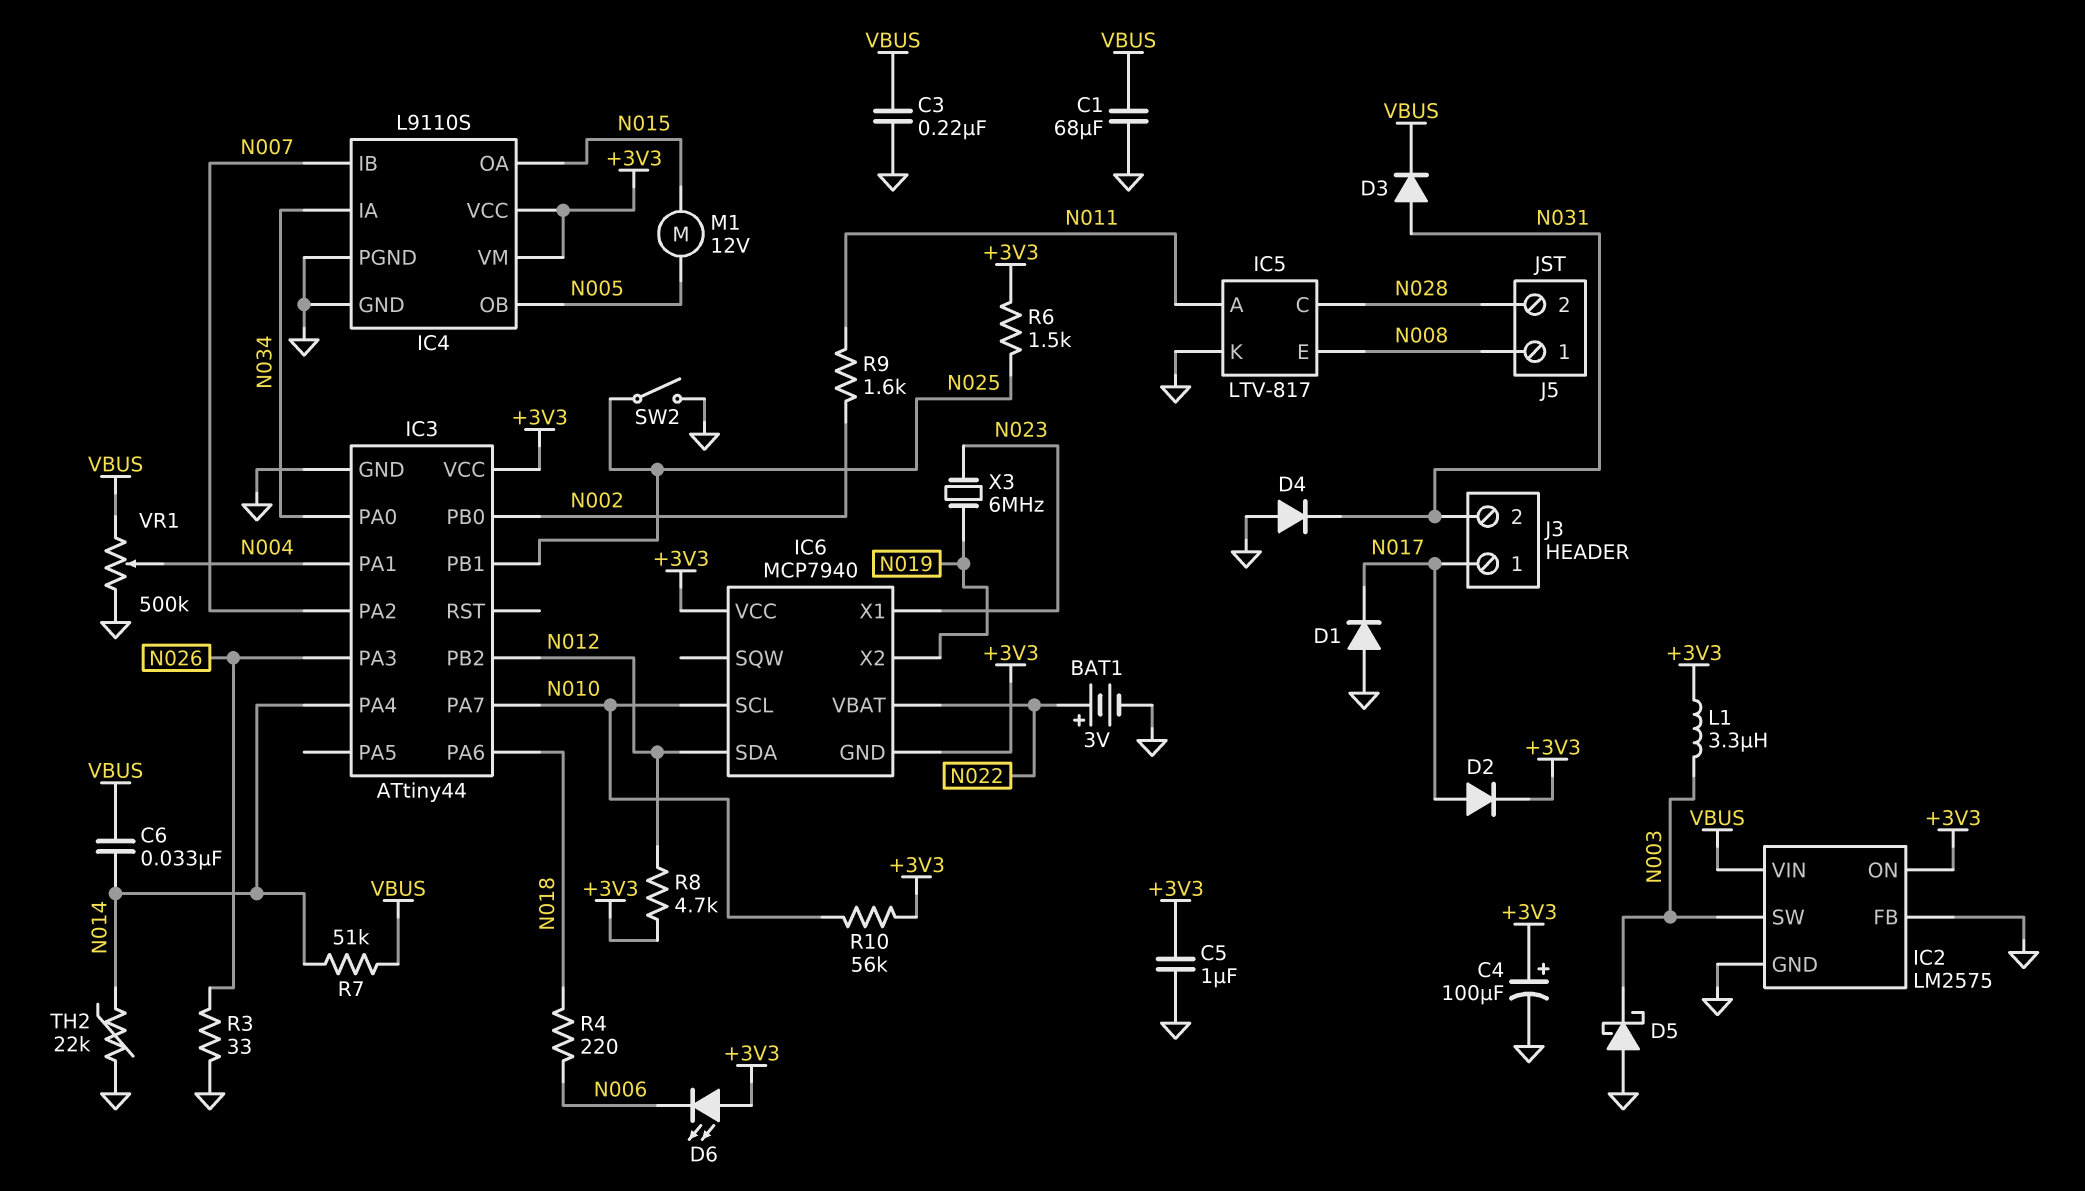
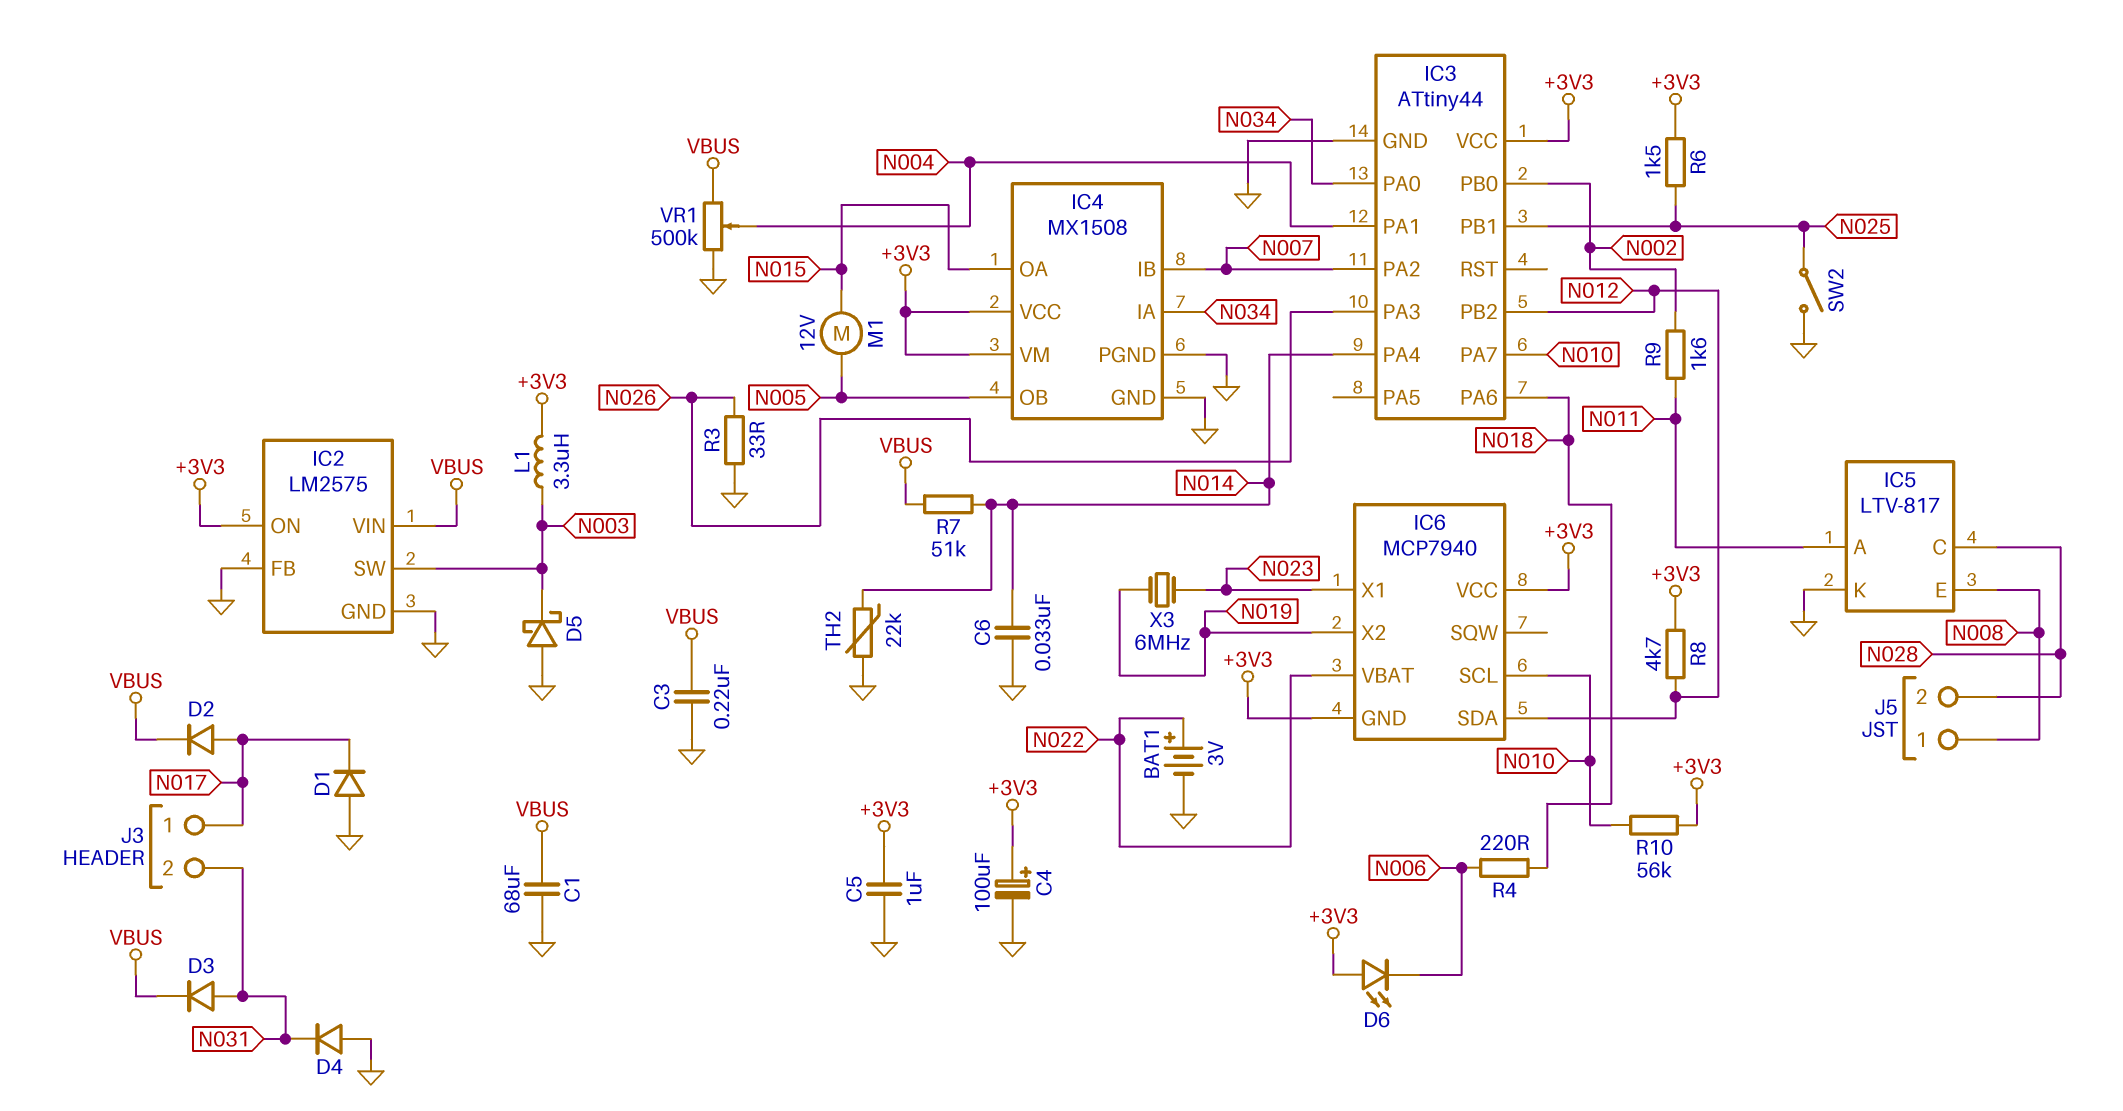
C6: 33nF (N014, VBUS) -> 33nF (GND, N014)
D2: diode (A N017, K +3V3) -> diode (A N017, K VBUS)
IC4: L9110S -> MX1508

